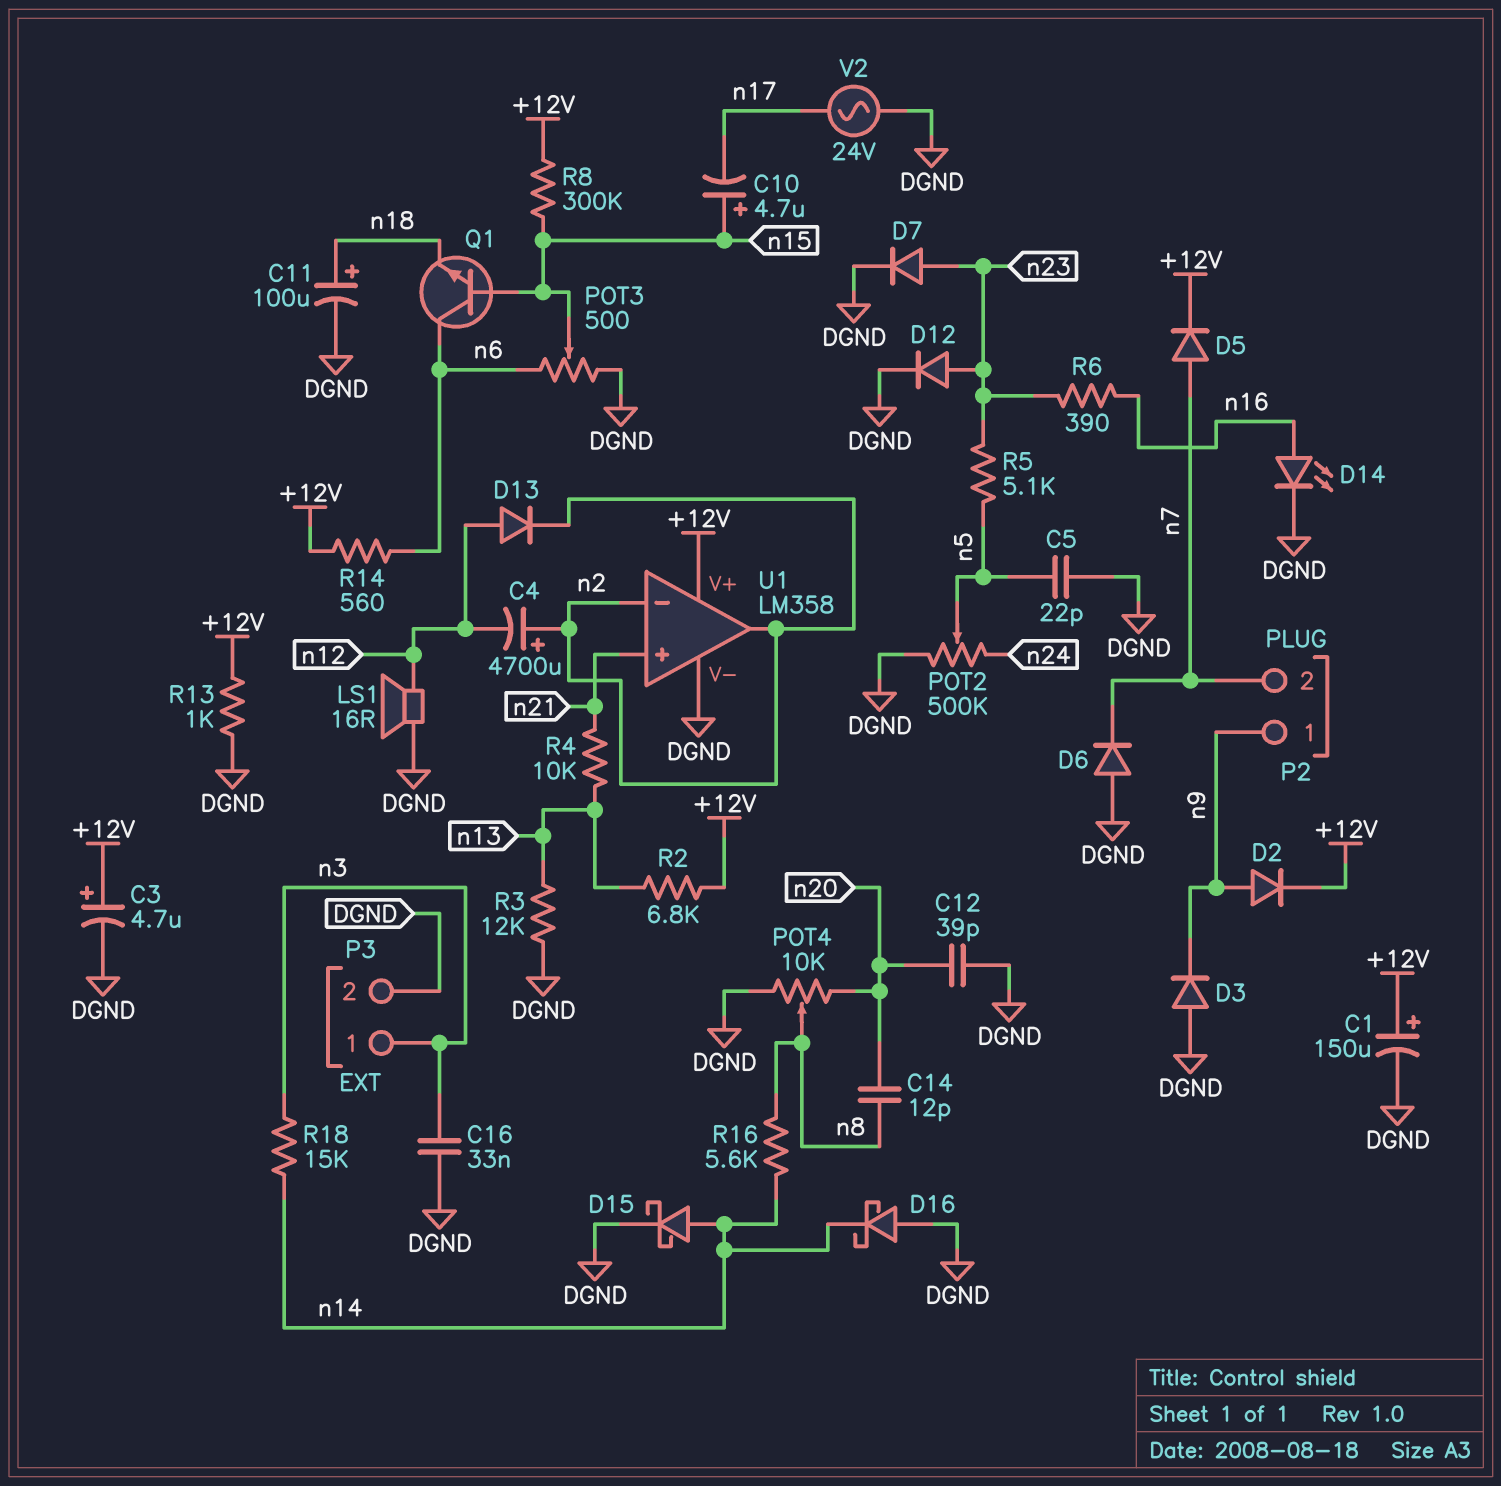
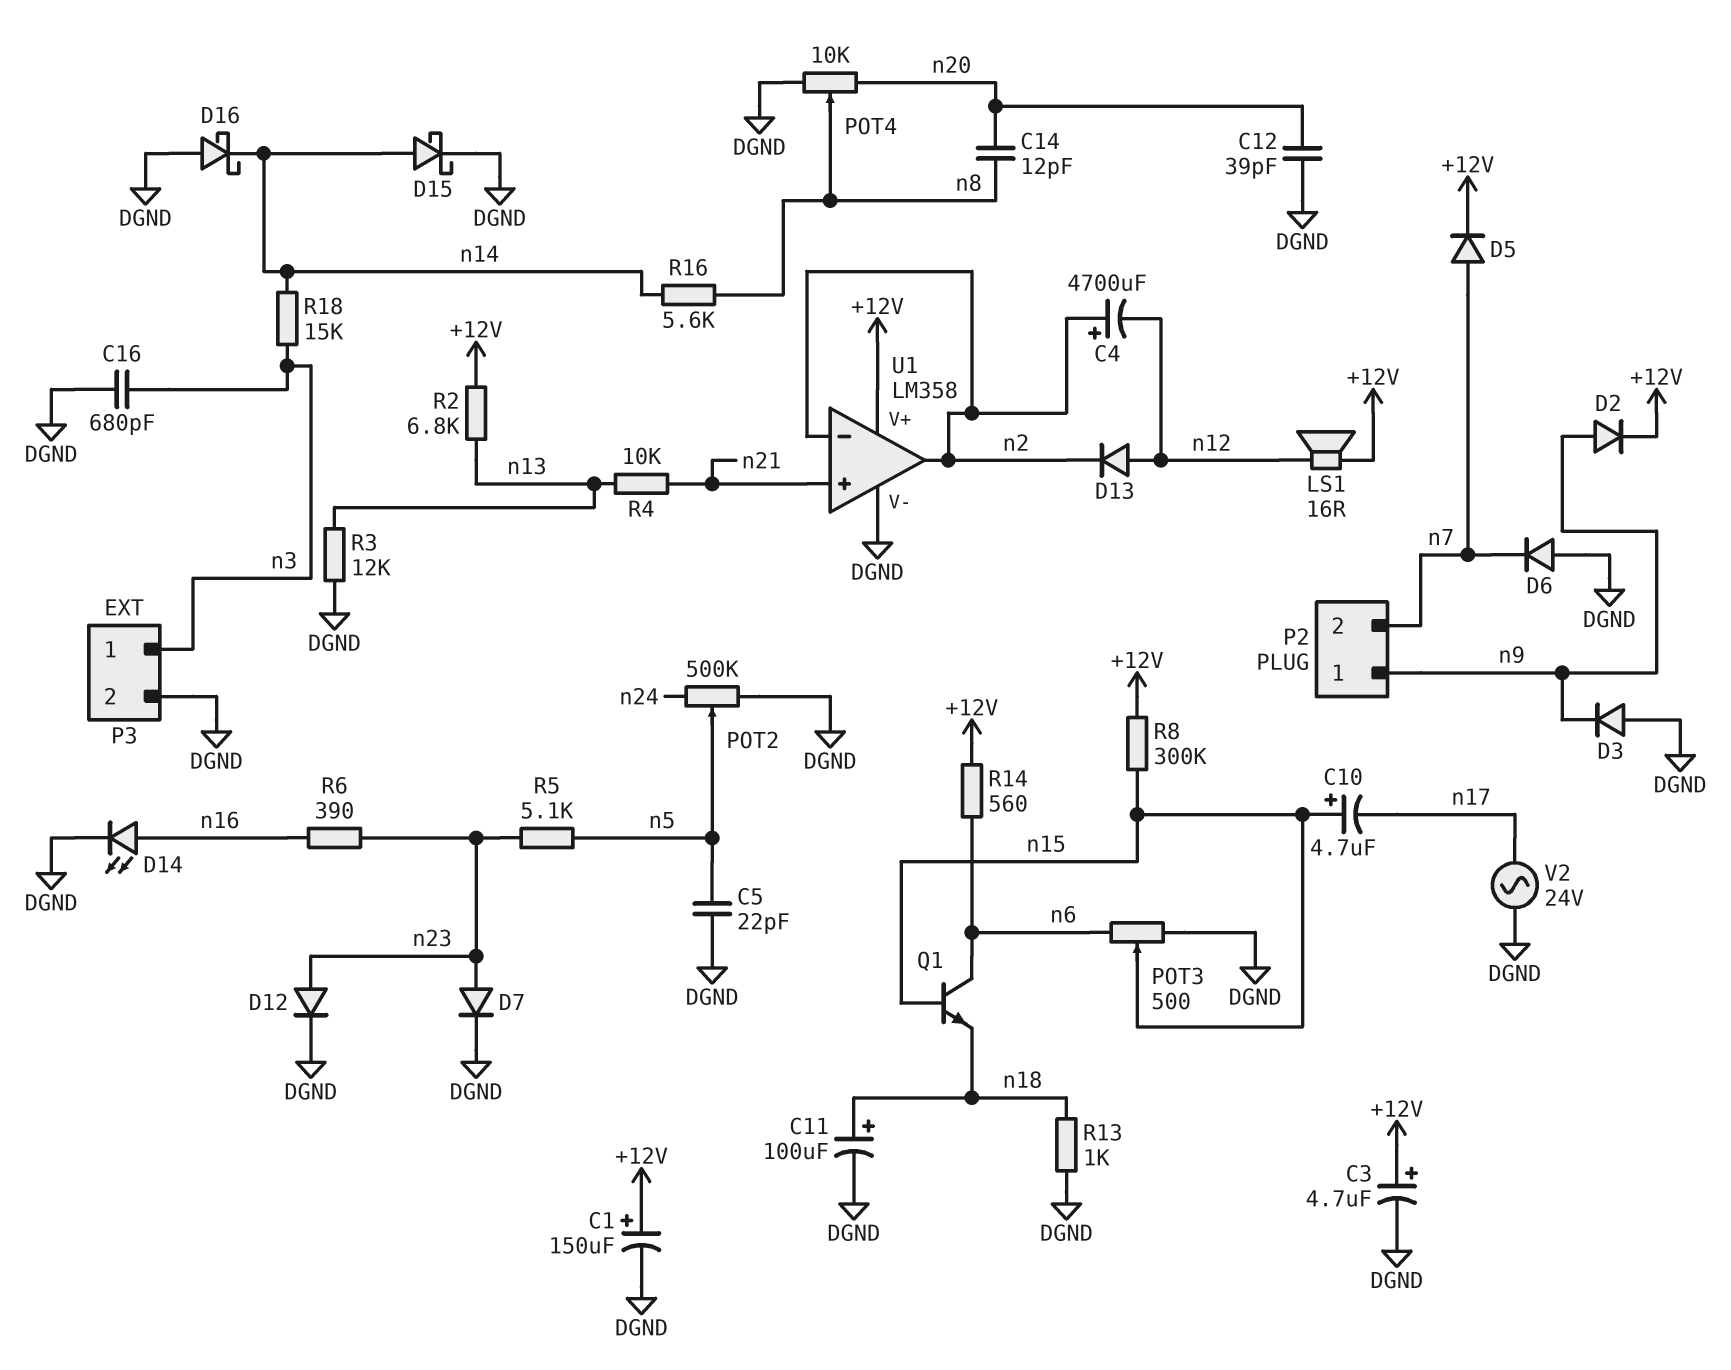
C16: 33nF (DGND, n3) -> 680pF (DGND, n3)
LS1: speaker 16R (DGND, n12) -> speaker 16R (+12V, n12)
R13: 1k (+12V, DGND) -> 1k (DGND, n18)

